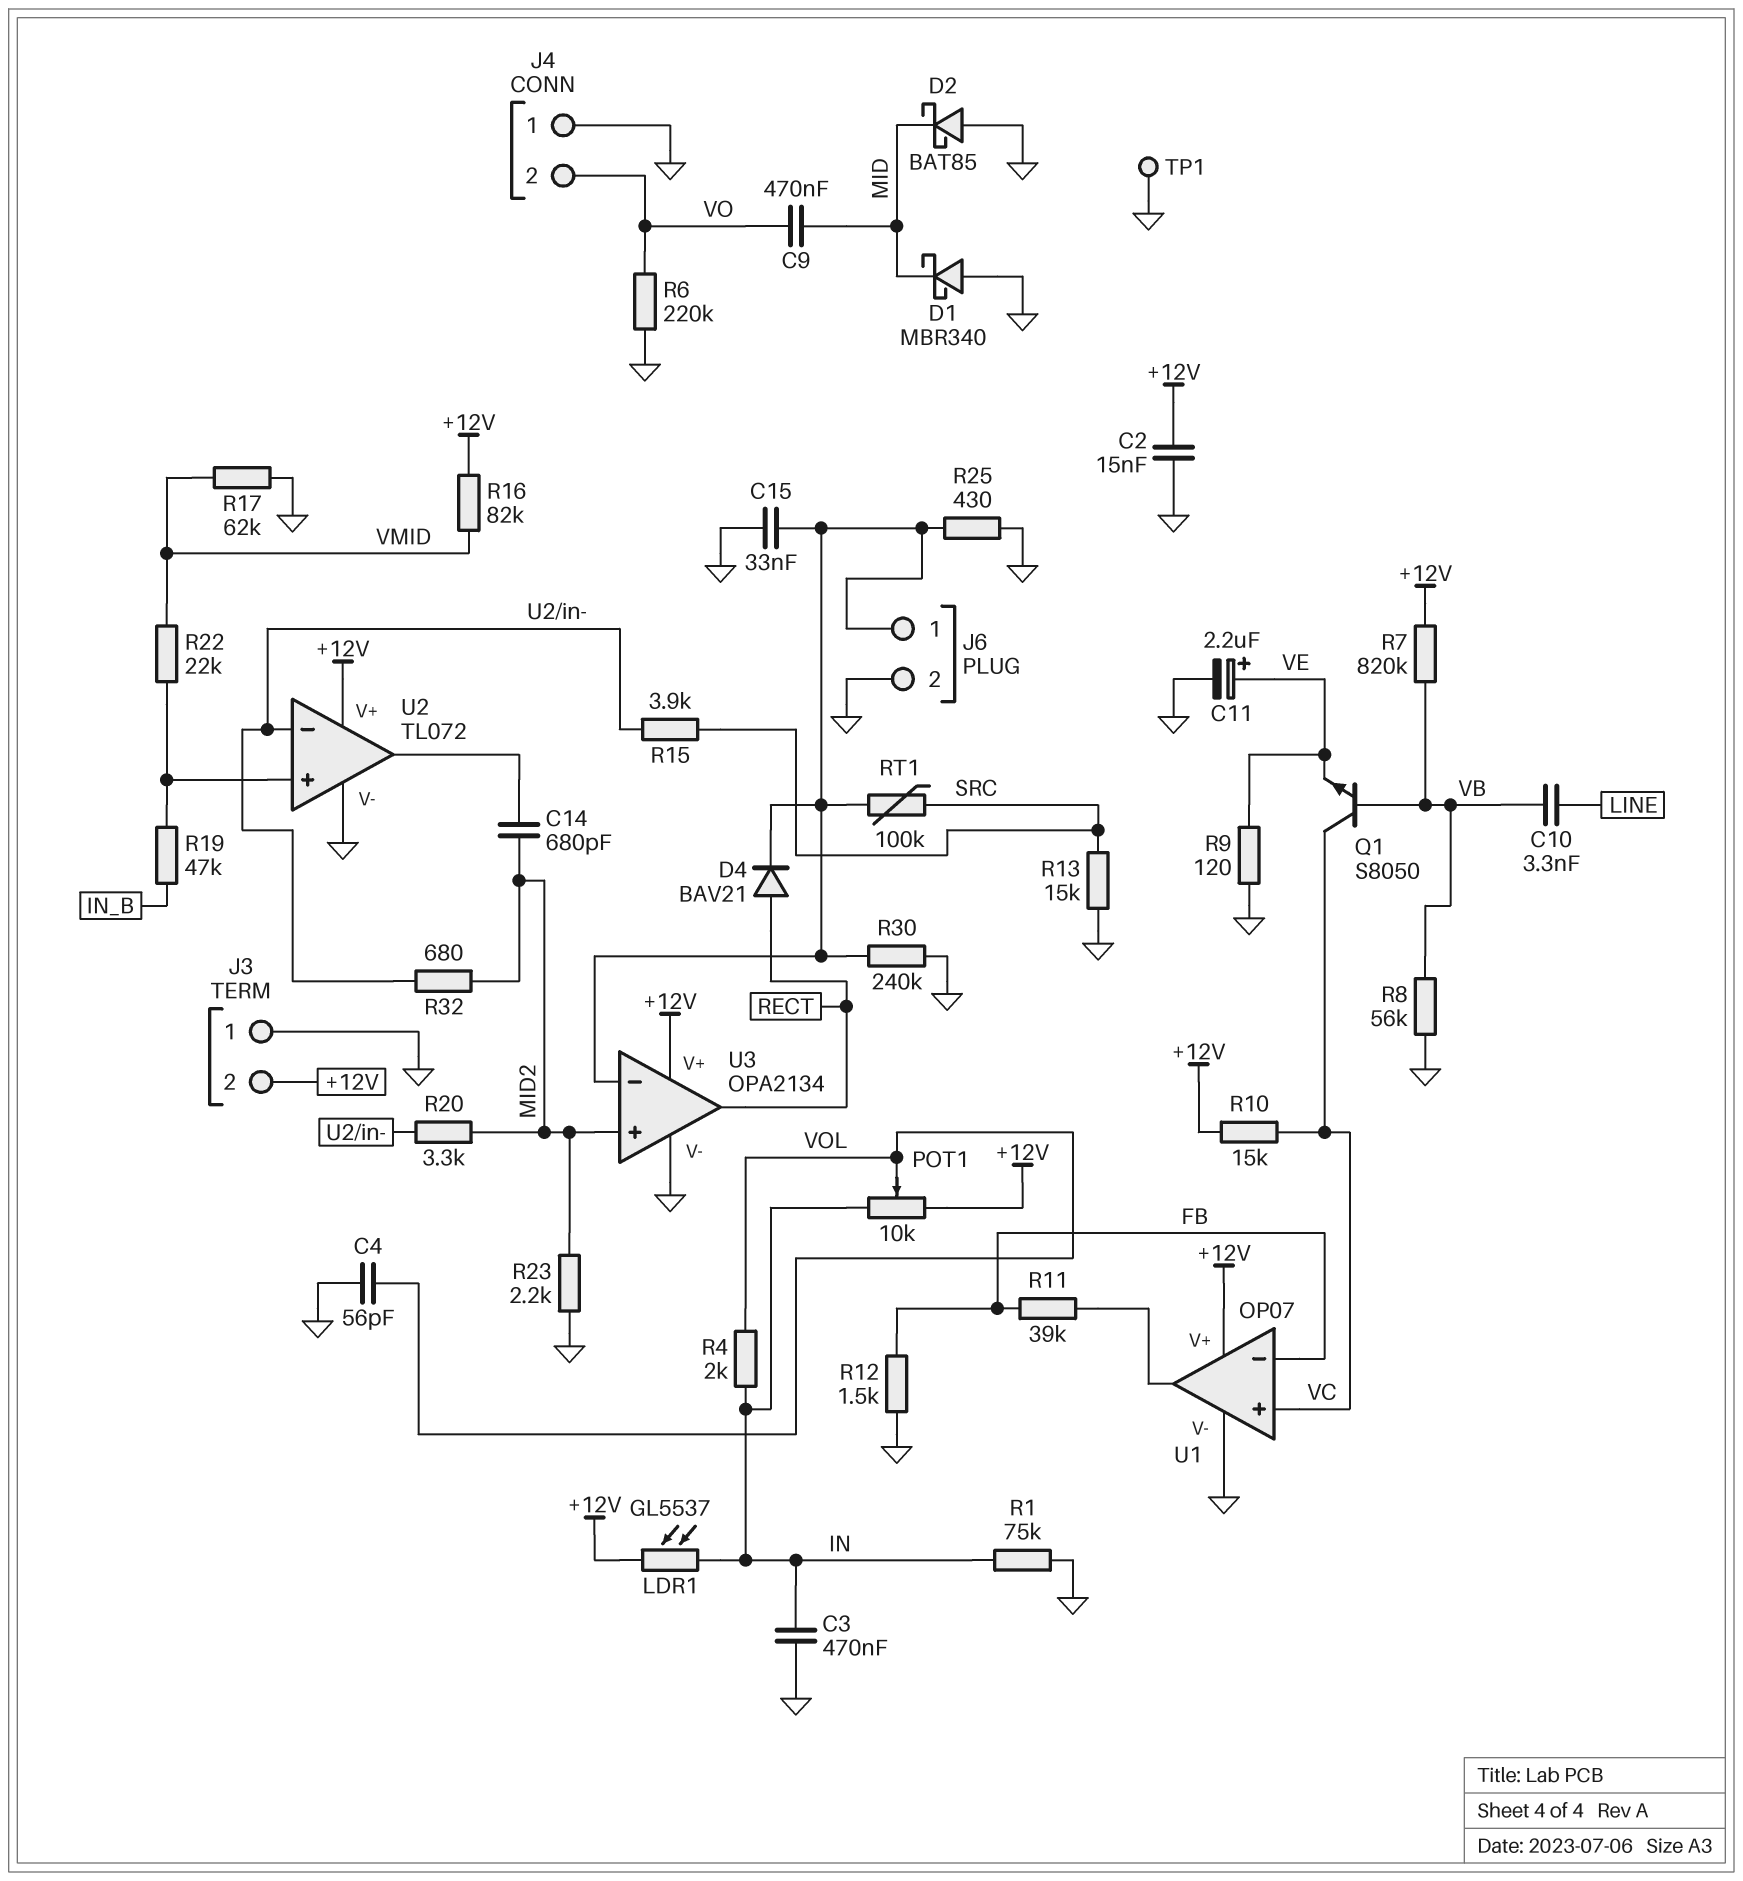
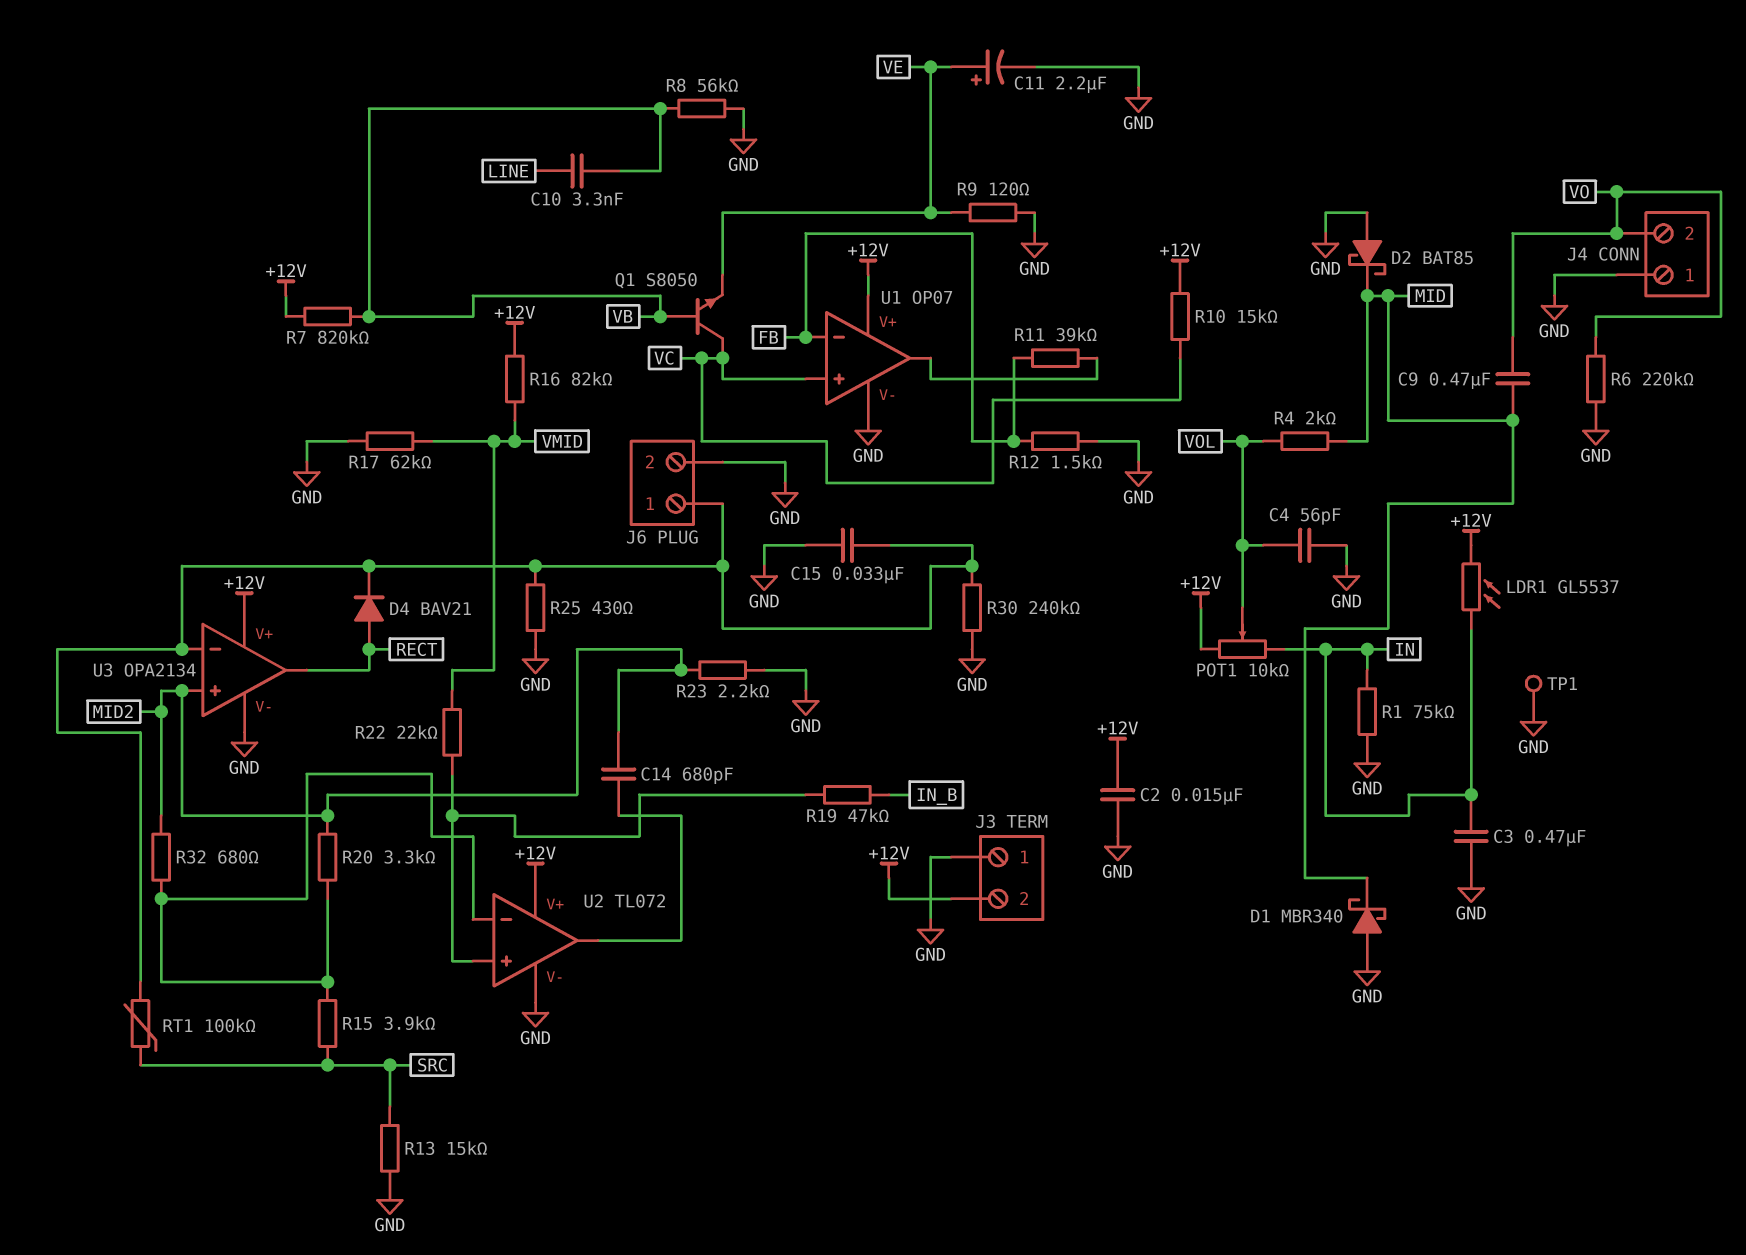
R4: 2k (IN, VOL) -> 2k (MID, VOL)

